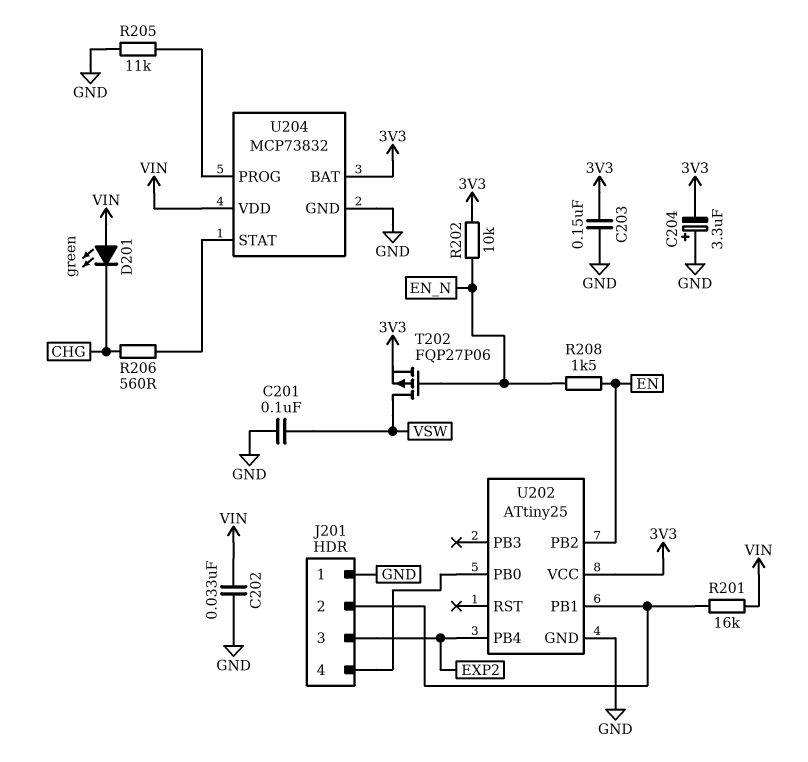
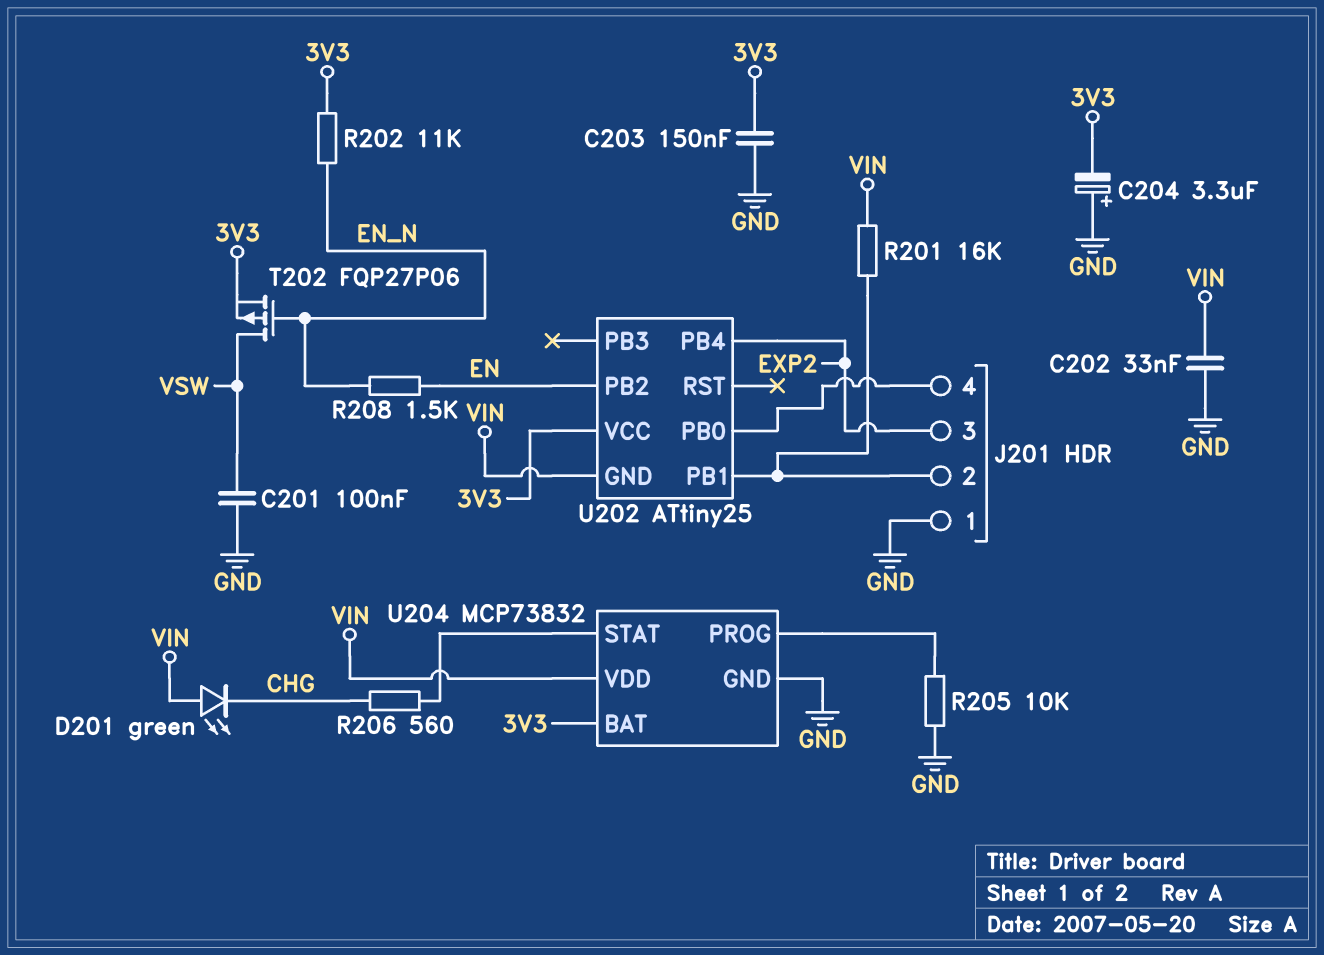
R202: 10k (3V3, EN_N) -> 11k (3V3, EN_N)
R205: 11k (GND, U204/PROG) -> 10k (GND, U204/PROG)
U202 pin GND: GND -> VIN

